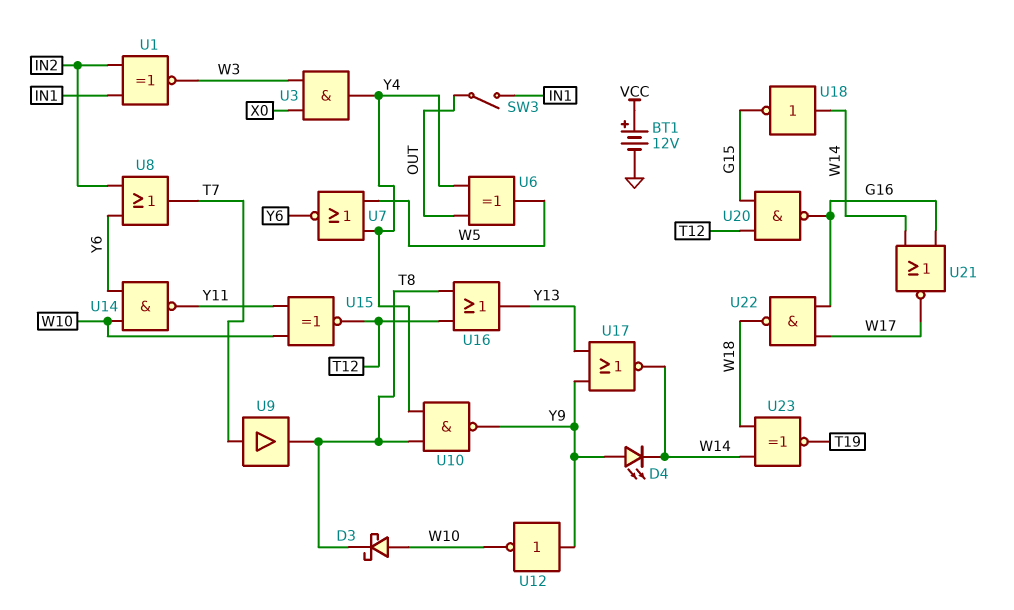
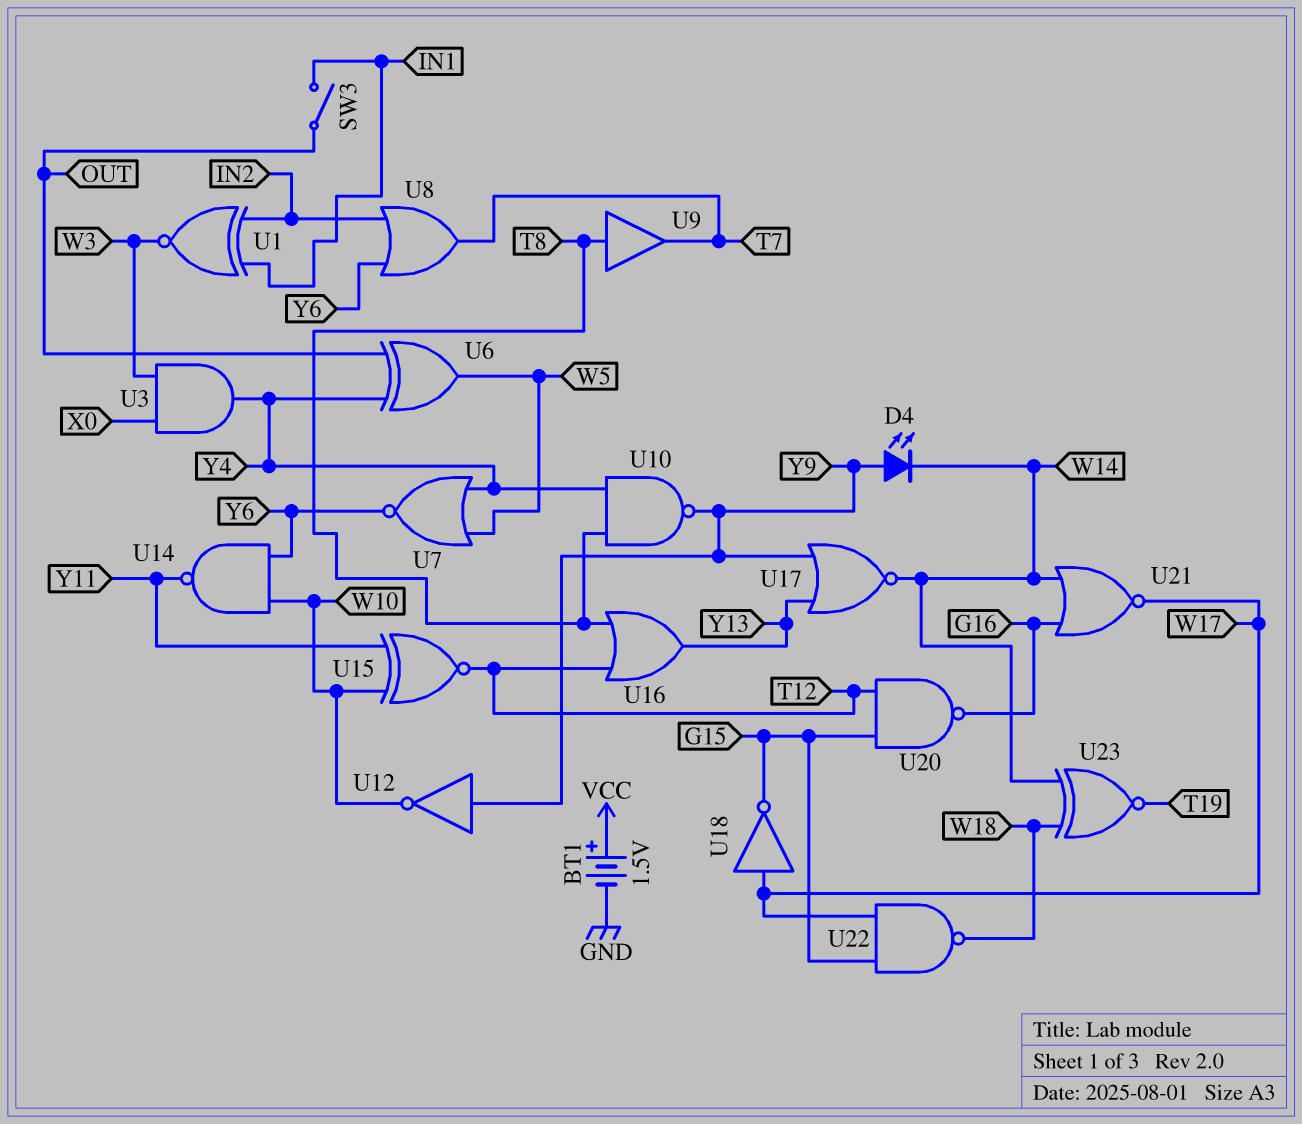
BT1: 12V (plus VCC, minus GND) -> 1.5V (plus VCC, minus GND)
D3: schottky (A W10, K T8) -> none
U9: buffer (in T7, out T8) -> buffer (in T8, out T7)
U18: NOT (in W14, out G15) -> NOT (in W17, out G15)
U22: NAND (in G16, in W17, out W18) -> NAND (in G15, in W17, out W18)

